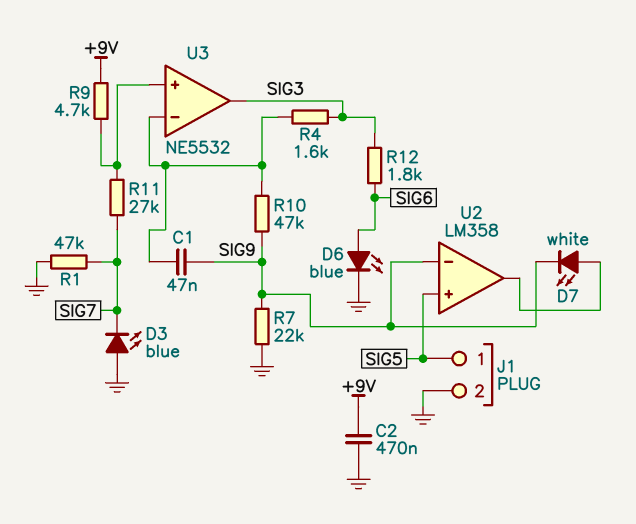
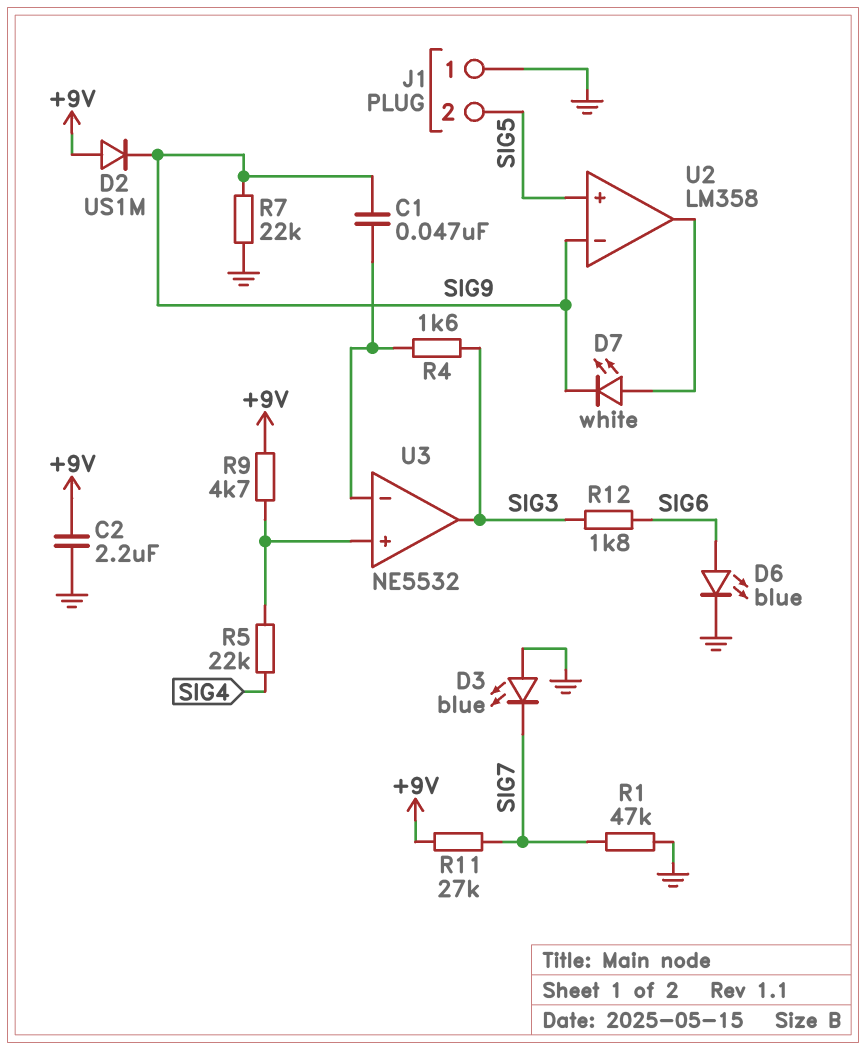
C2: 470nF (+9V, GND) -> 2.2uF (+9V, GND)
D2: none -> diode US1M (A +9V, K SIG9)
J1 pin 1: SIG5 -> GND
J1 pin 2: GND -> SIG5
R5: none -> 22k (SIG4, U3/in+)
R10: 47k (SIG9, U3/in-) -> none
R11: 27k (SIG7, U3/in+) -> 27k (+9V, SIG7)

